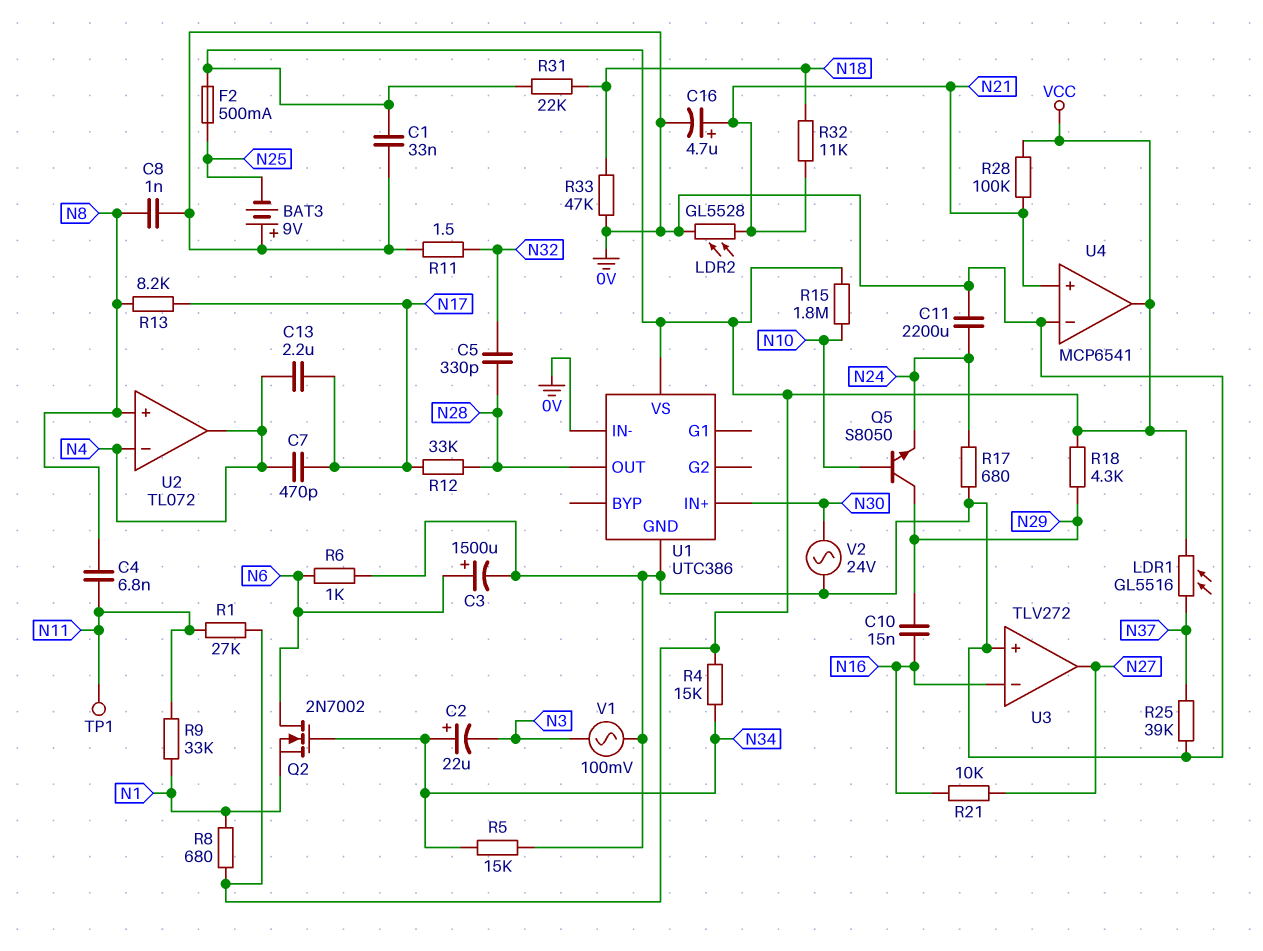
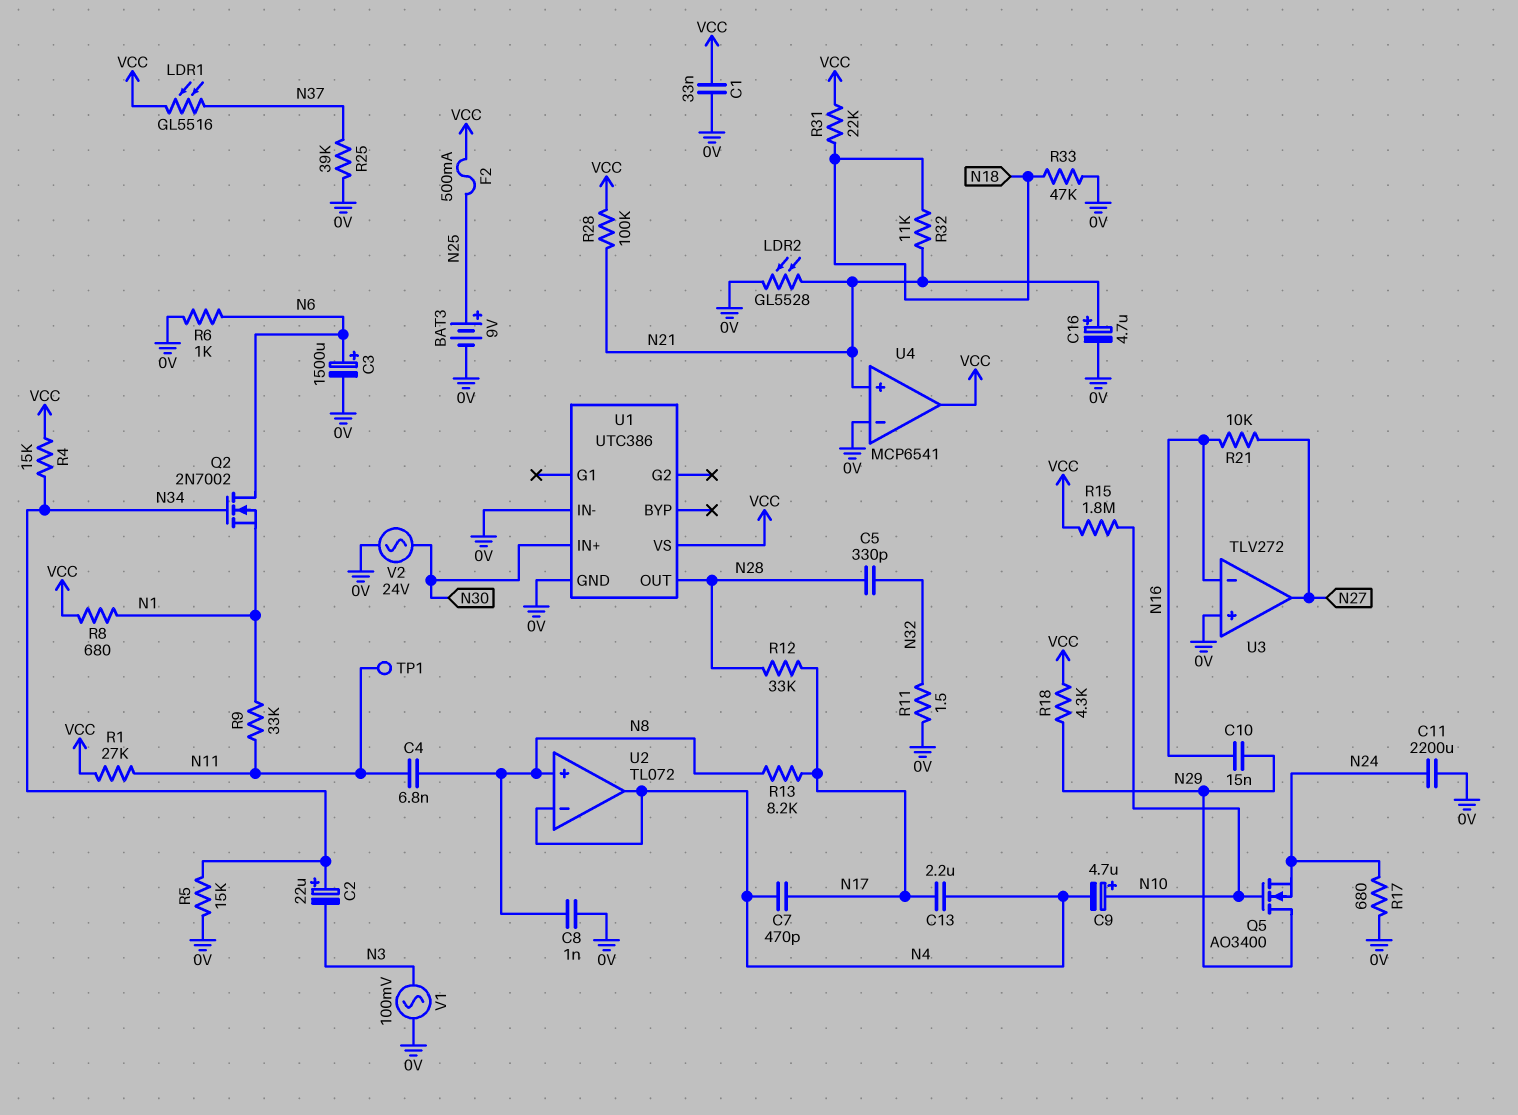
BAT3: 9V (plus 0V, minus N25) -> 9V (plus N25, minus 0V)
C9: none -> 4.7uF (plus N10, minus N4)
Q5: NPN S8050 (B N10, C N29, E N24) -> NMOS AO3400 (G N10, D N29, S N24)

